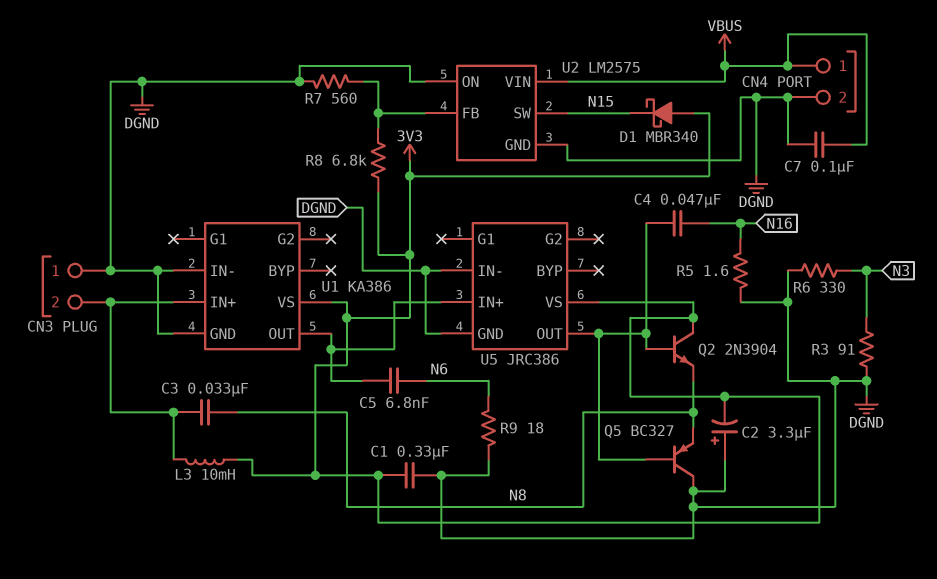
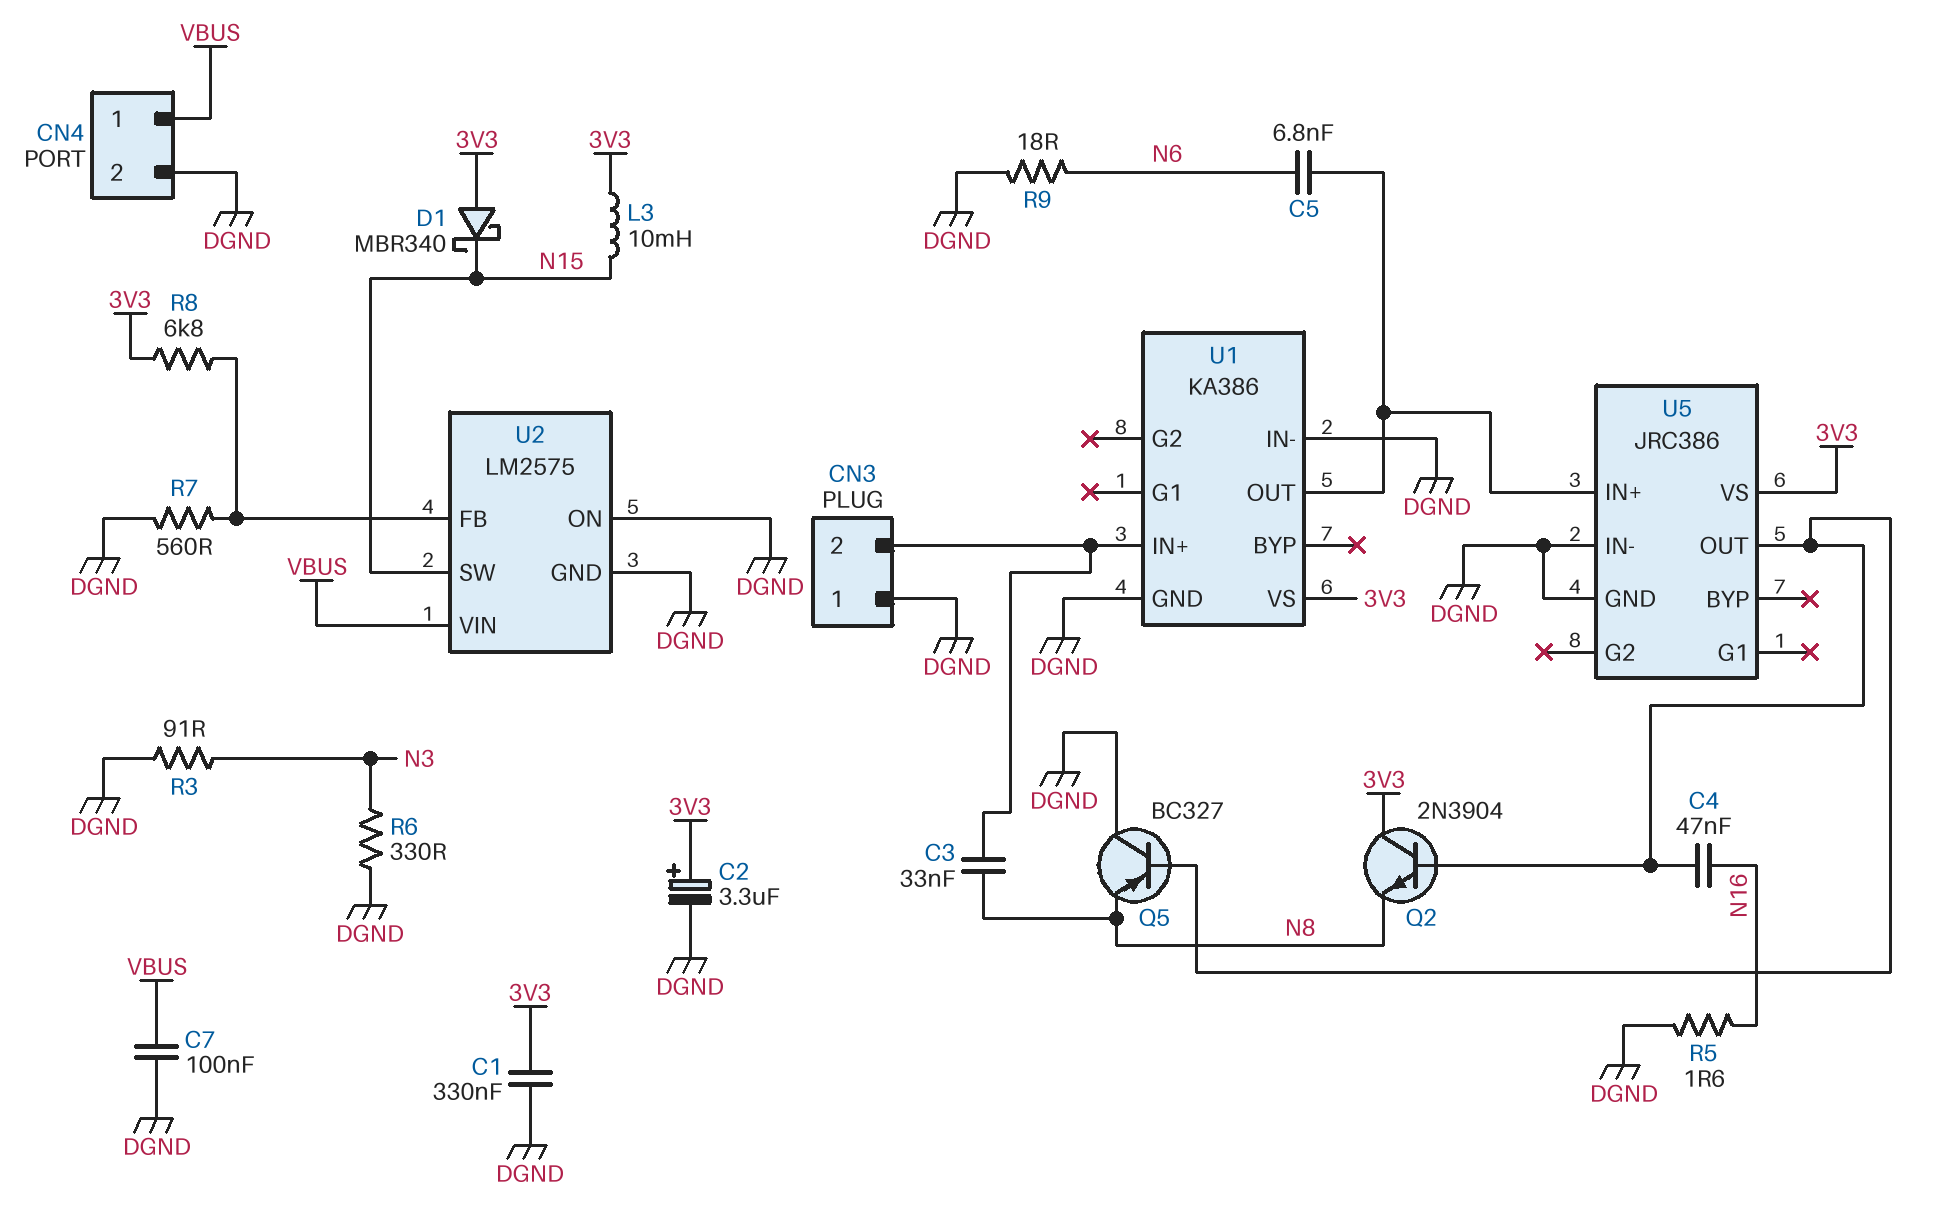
C2: 3.3uF (plus DGND, minus 3V3) -> 3.3uF (plus 3V3, minus DGND)
L3: 10mH (3V3, CN3/2) -> 10mH (3V3, N15)

